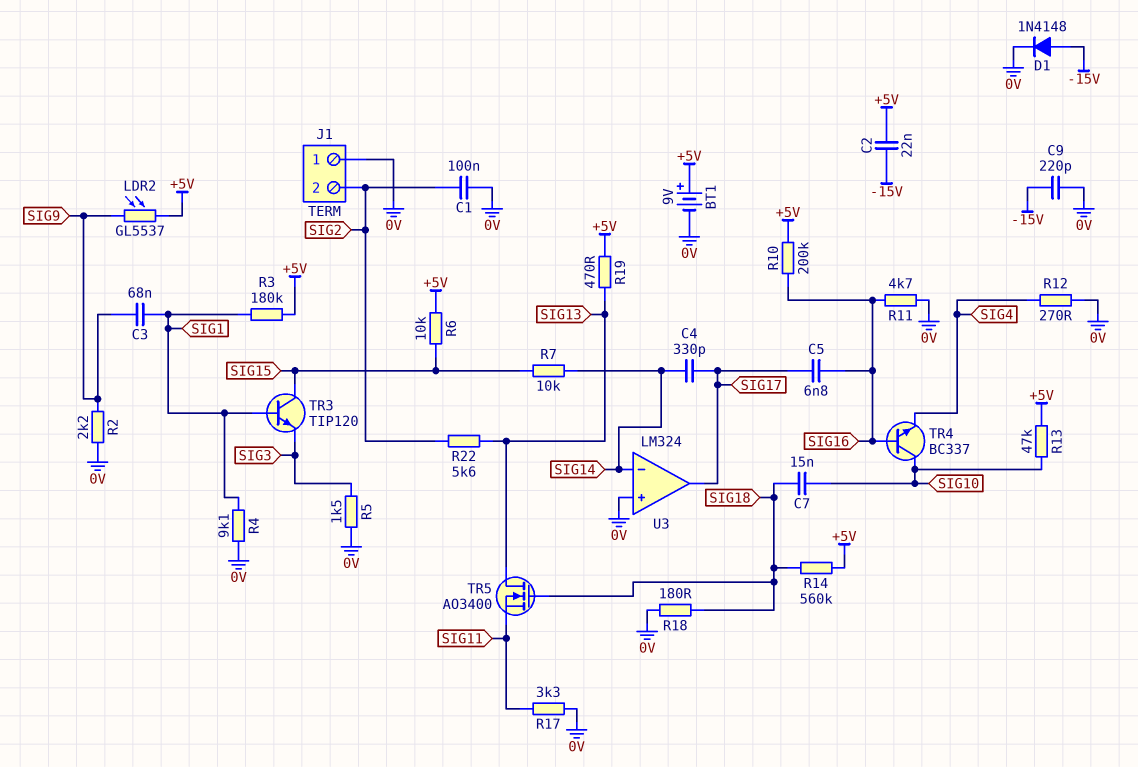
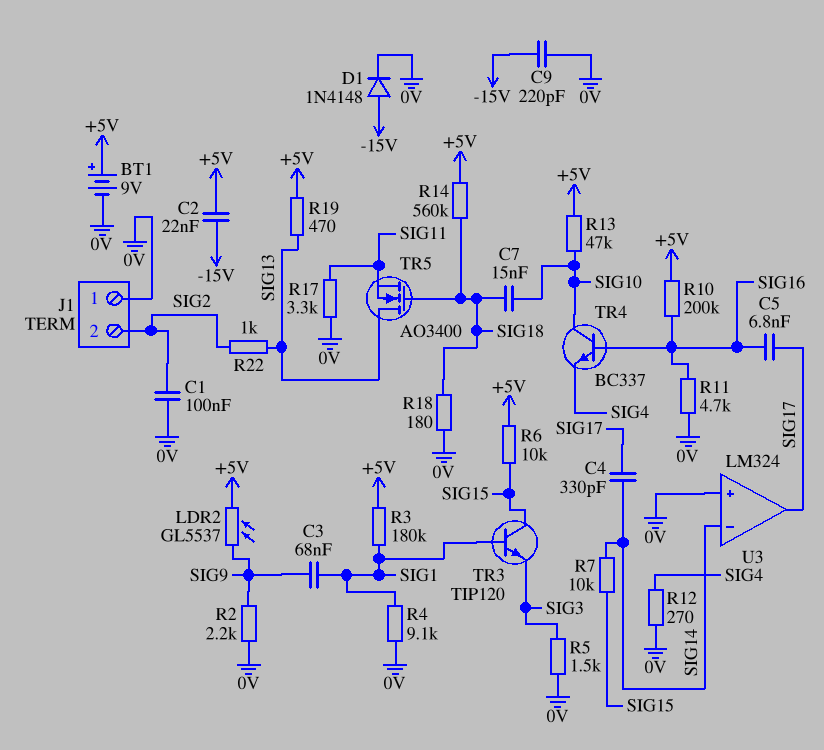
R22: 5.6k (SIG2, SIG13) -> 1k (SIG2, SIG13)

